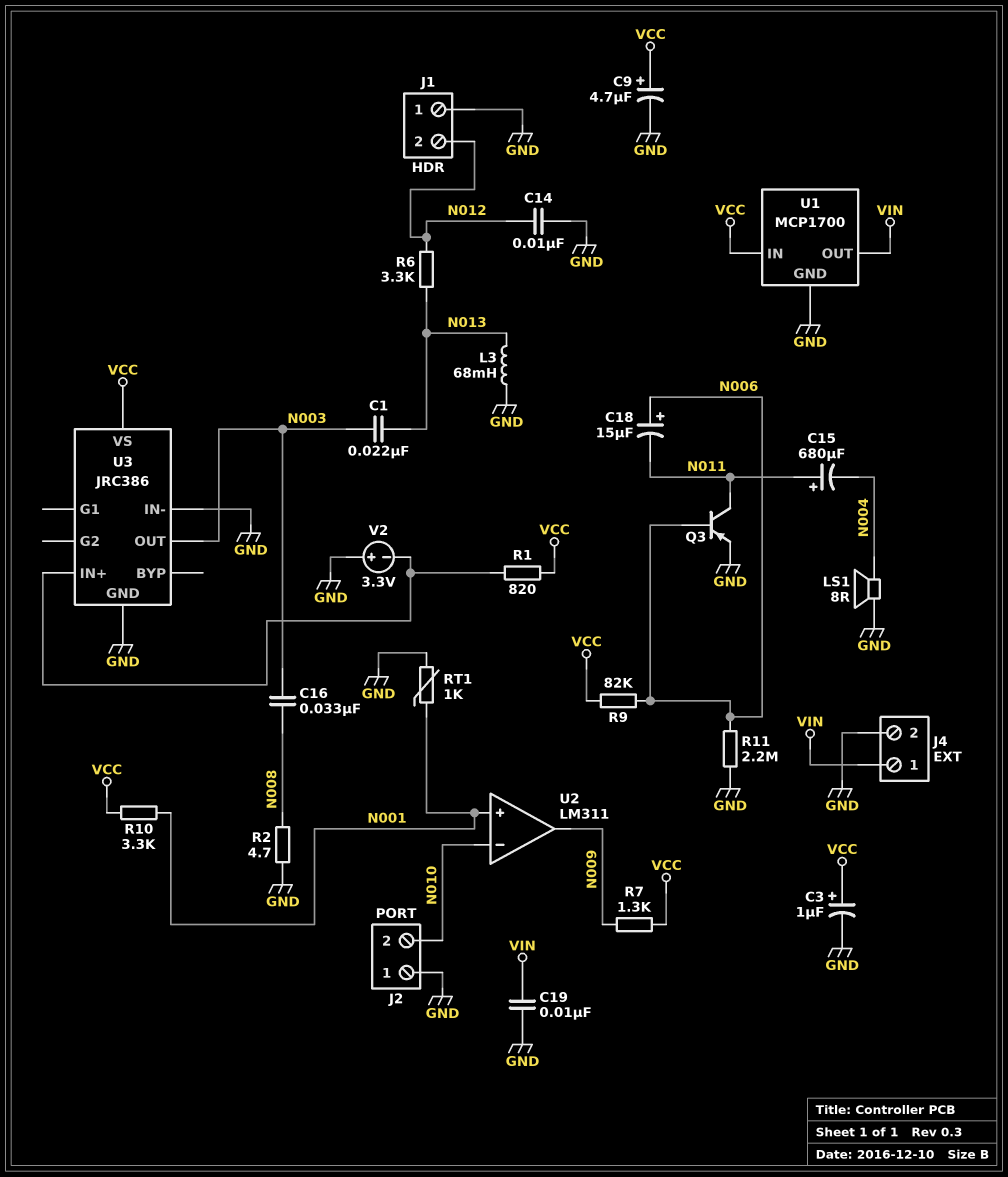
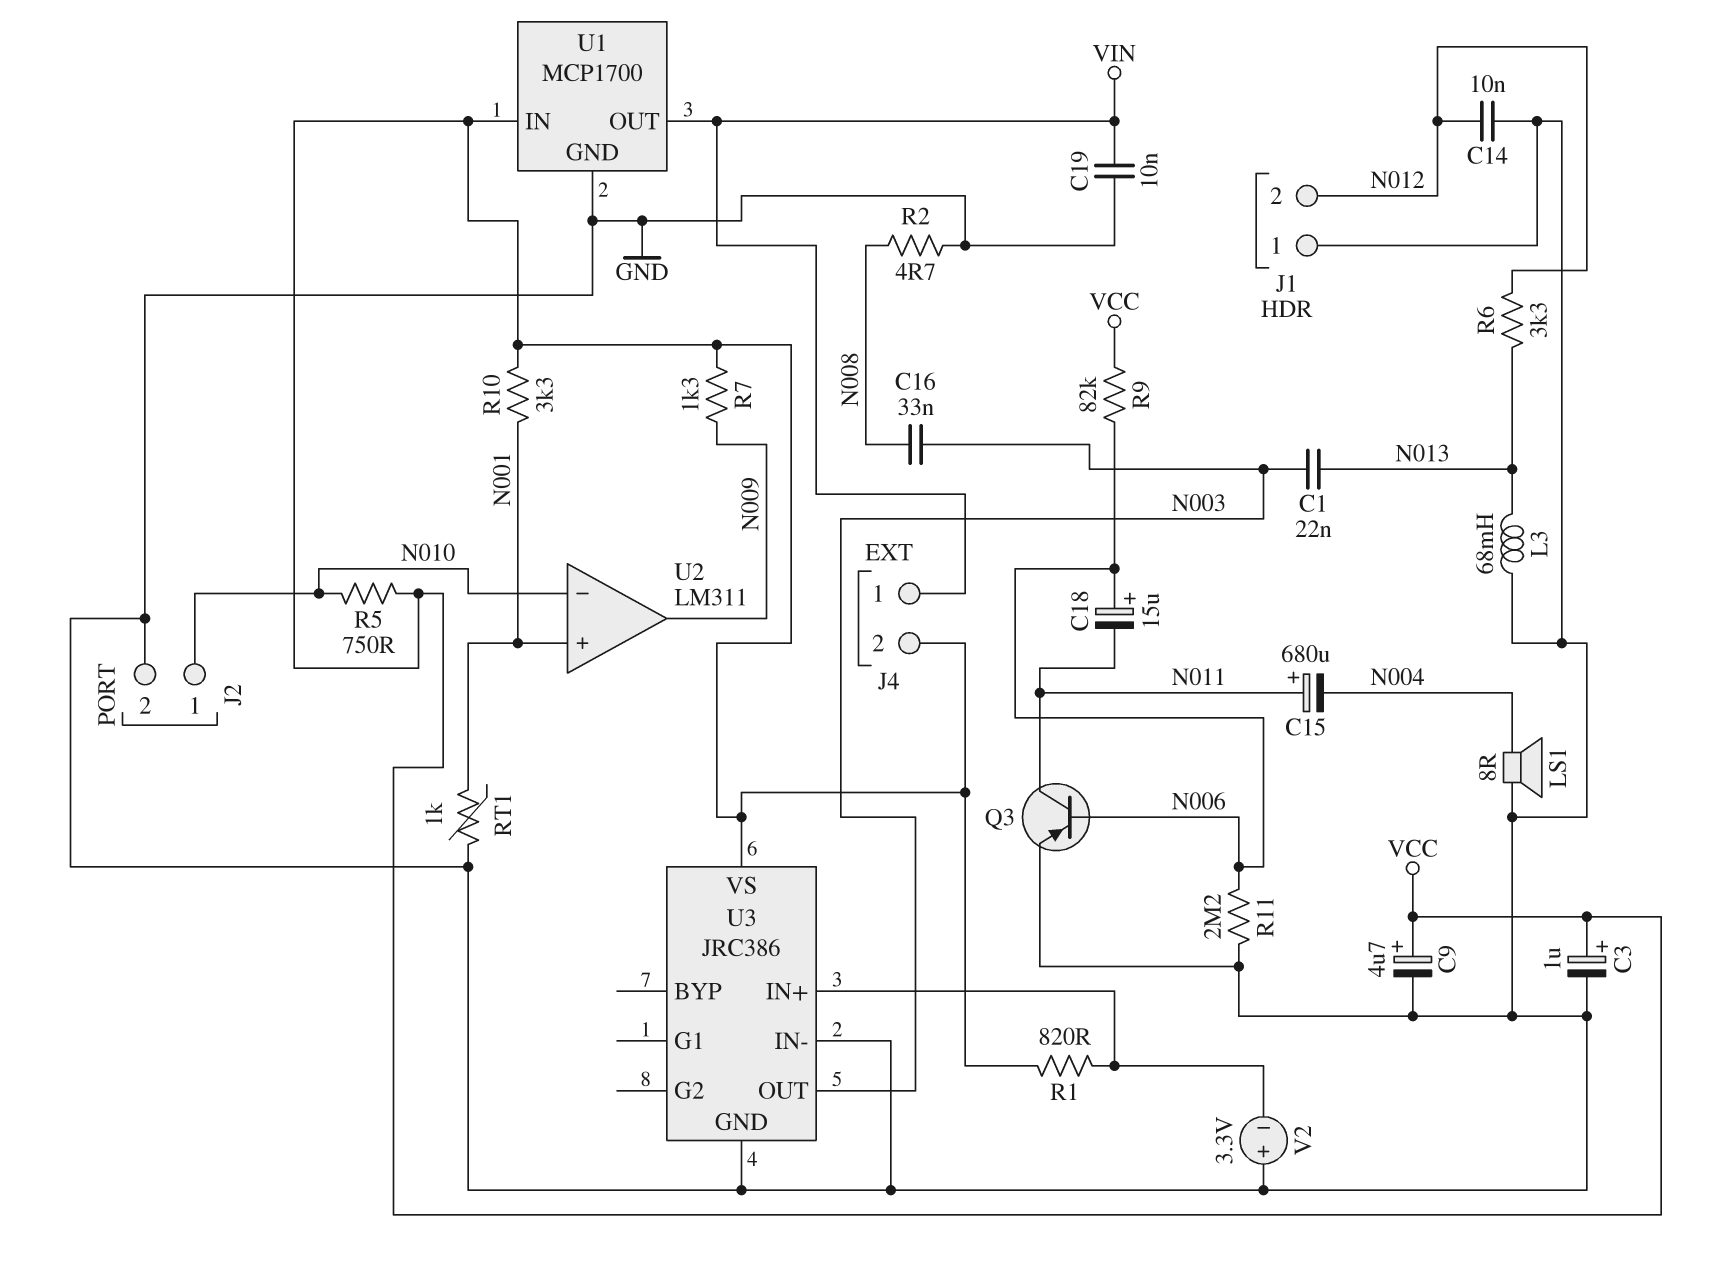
J2 pin 1: GND -> N010
J2 pin 2: N010 -> GND
J4 pin 2: GND -> VCC
R5: none -> 750 (N010, VCC)

